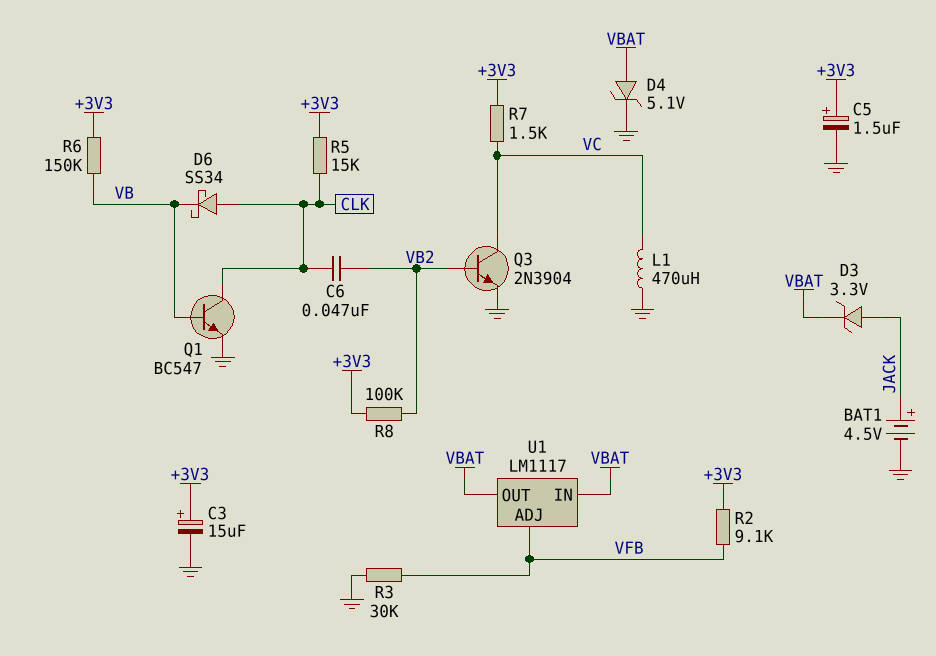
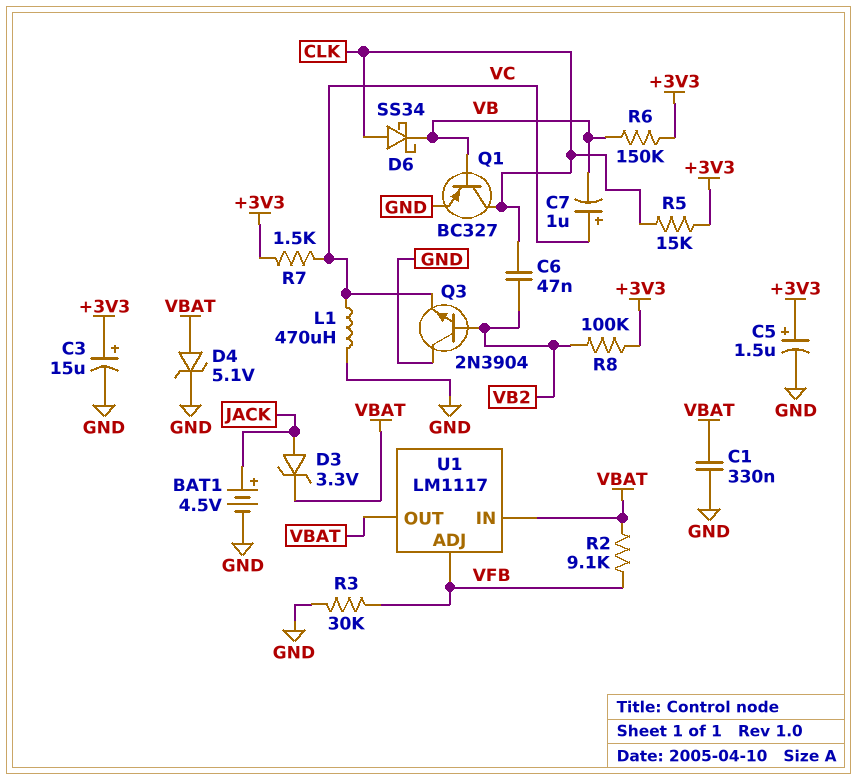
C1: none -> 330nF (GND, VBAT)
C7: none -> 1uF (plus VC, minus VB)
Q1: NPN BC547 (B VB, C CLK, E GND) -> PNP BC327 (B VB, C CLK, E GND)
Q3: NPN 2N3904 (B VB2, C VC, E GND) -> NPN 2N3904 (B VB2, C GND, E VC)
R2: 9.1k (+3V3, VFB) -> 9.1k (VBAT, VFB)

